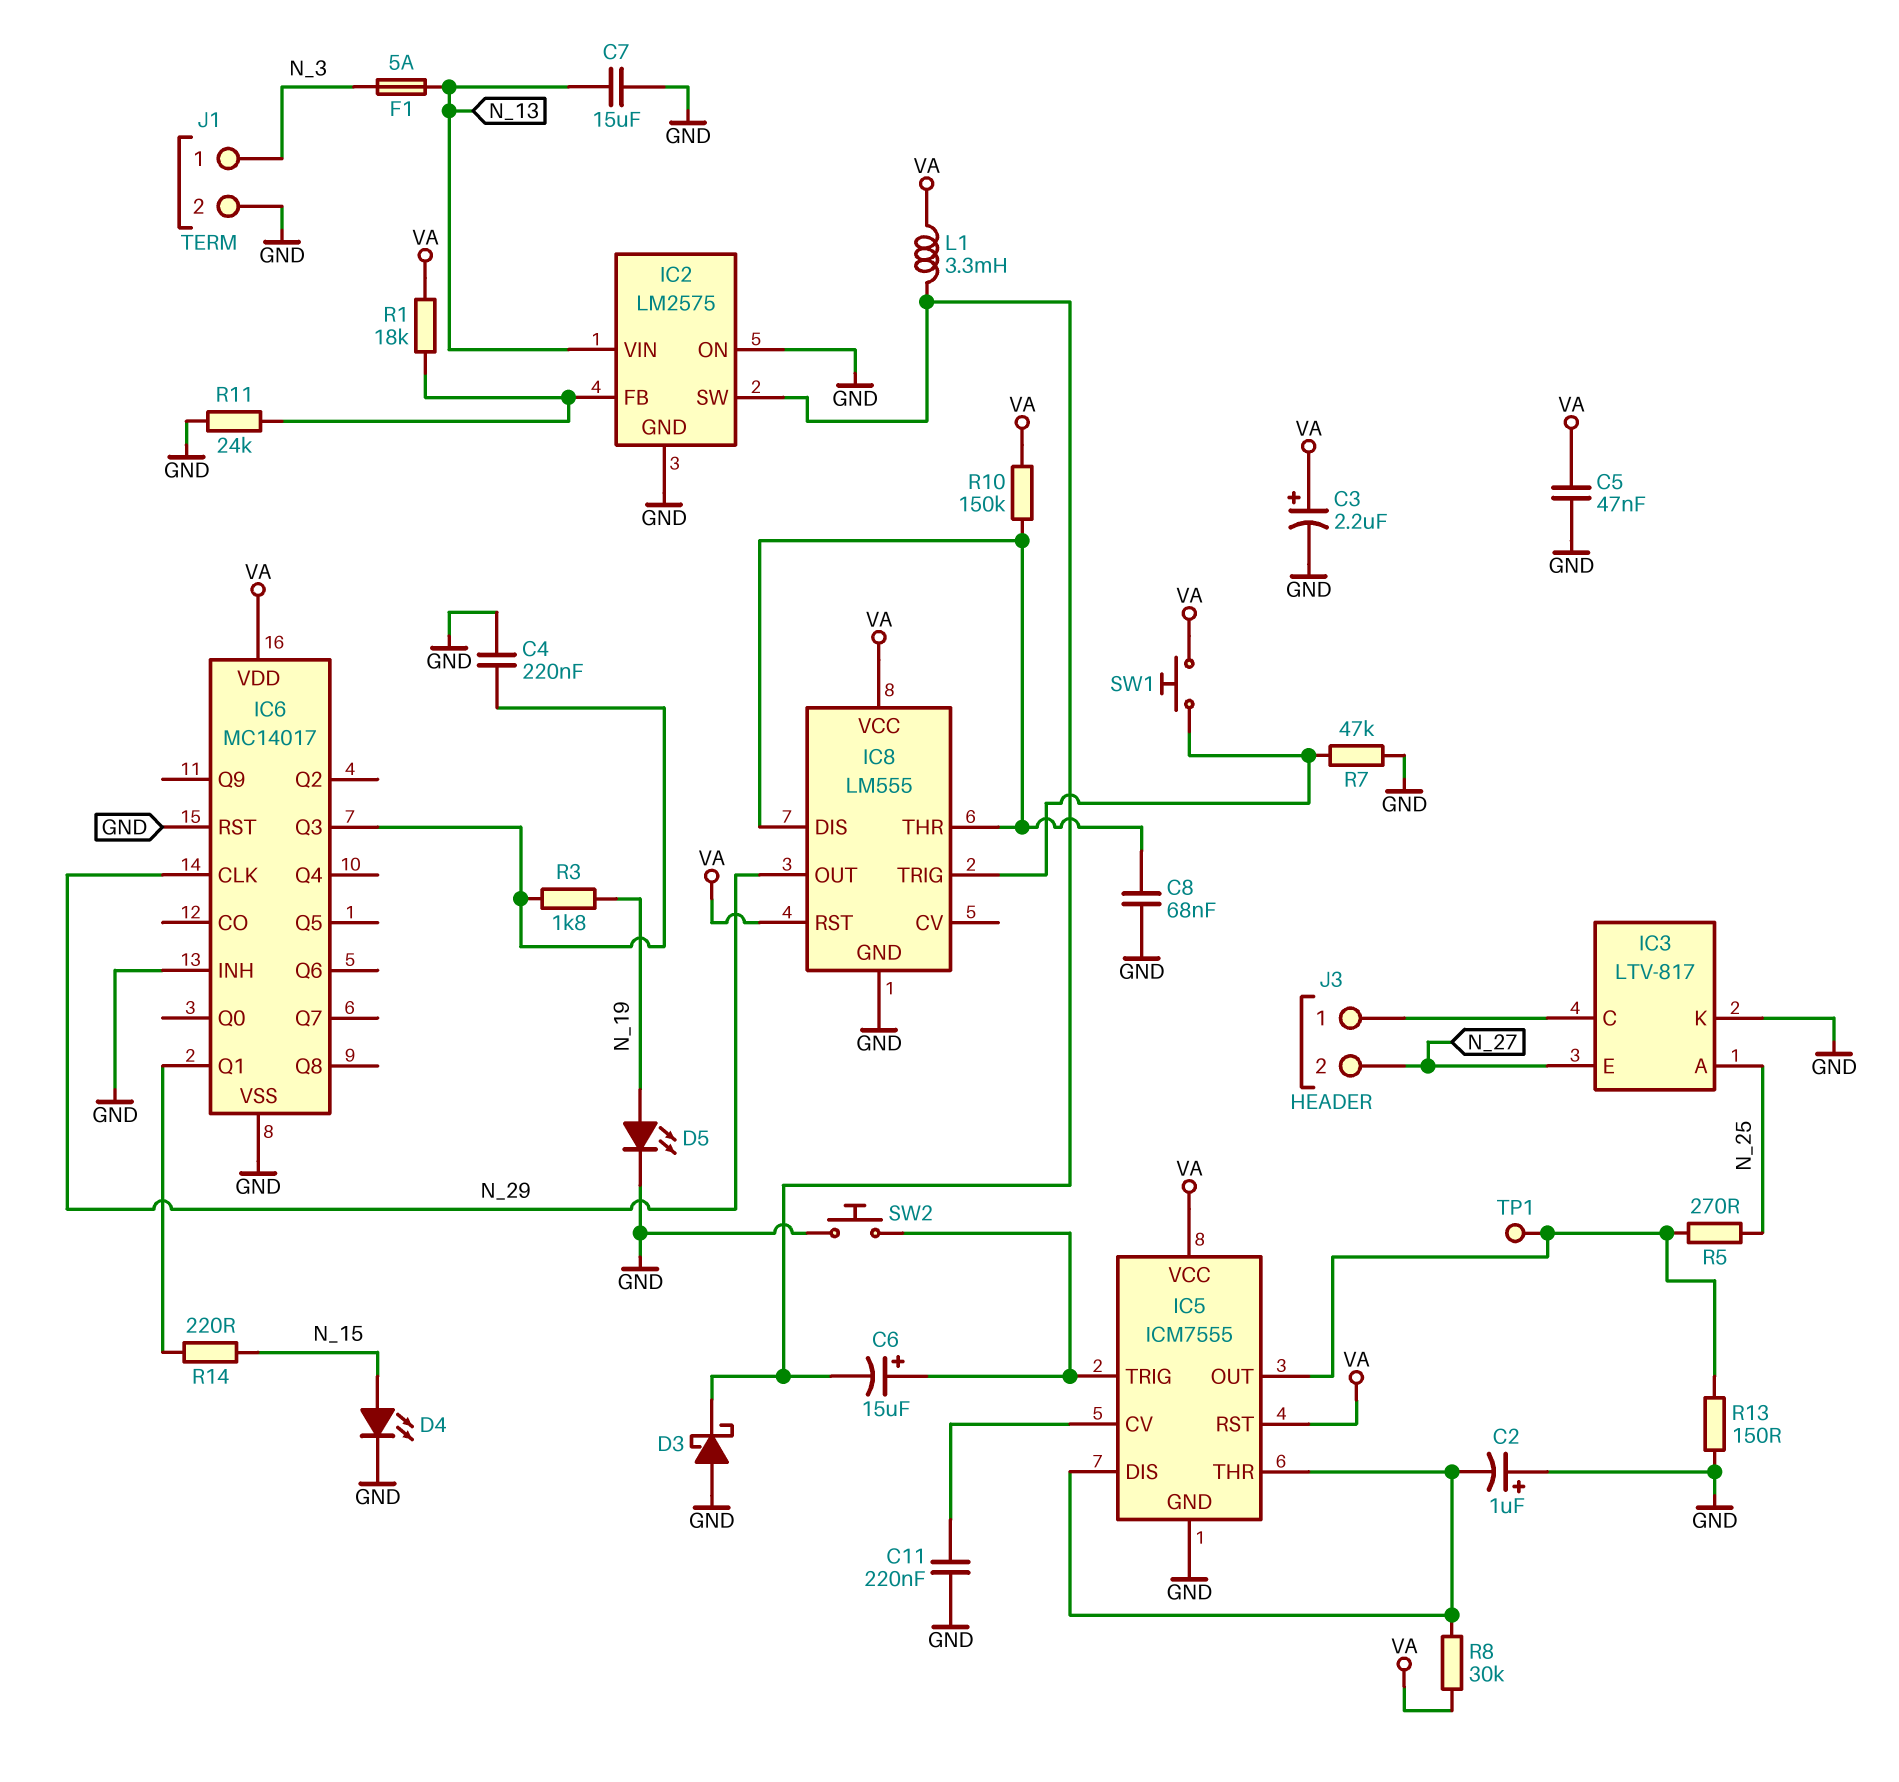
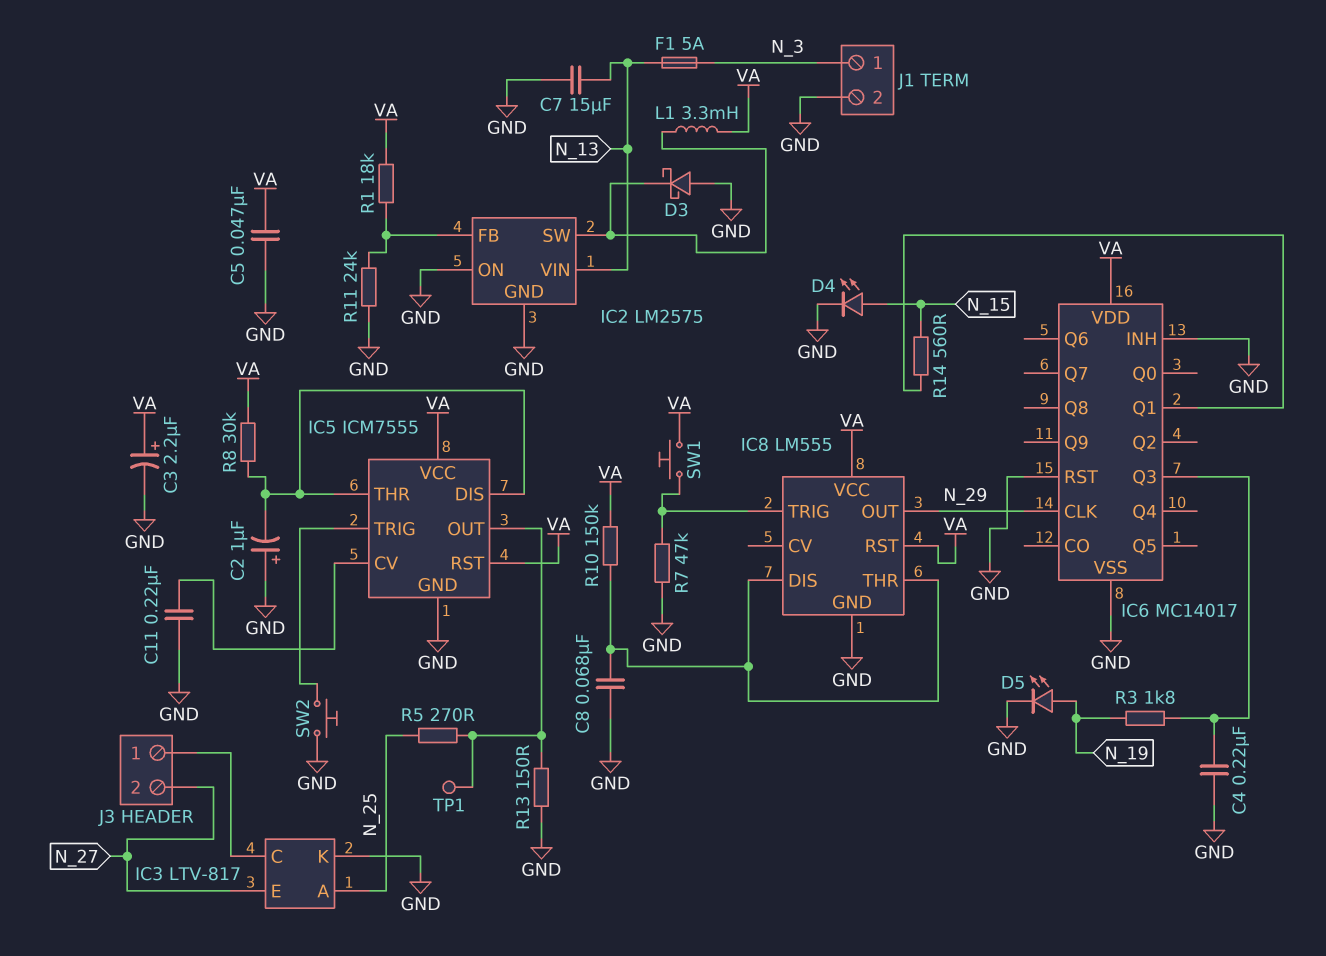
C6: 15uF (plus IC5/TRIG, minus IC2/SW) -> none
R14: 220 (IC6/Q1, N_15) -> 560 (IC6/Q1, N_15)

